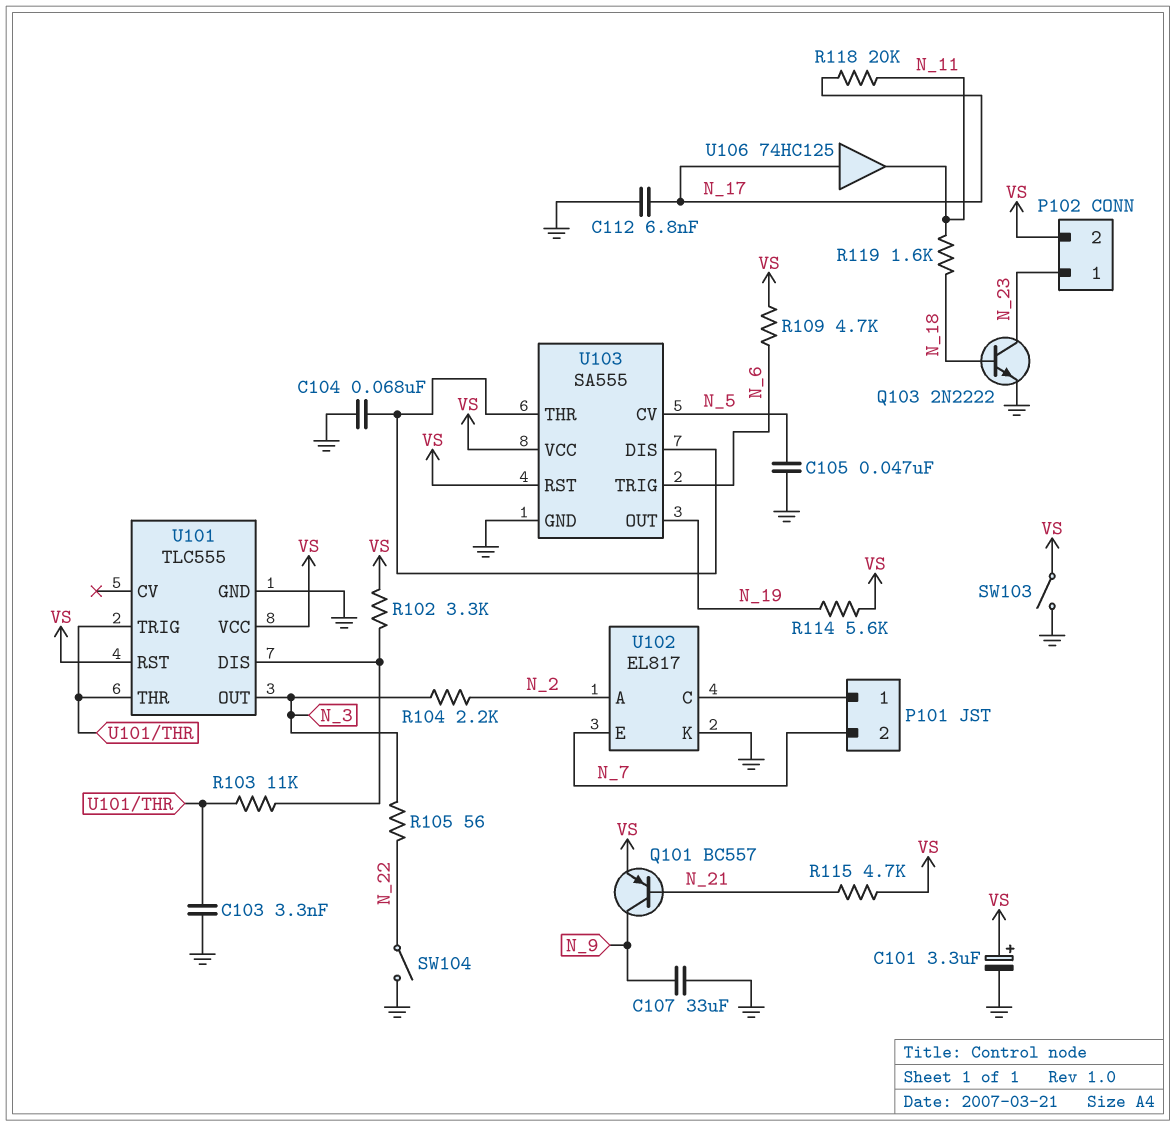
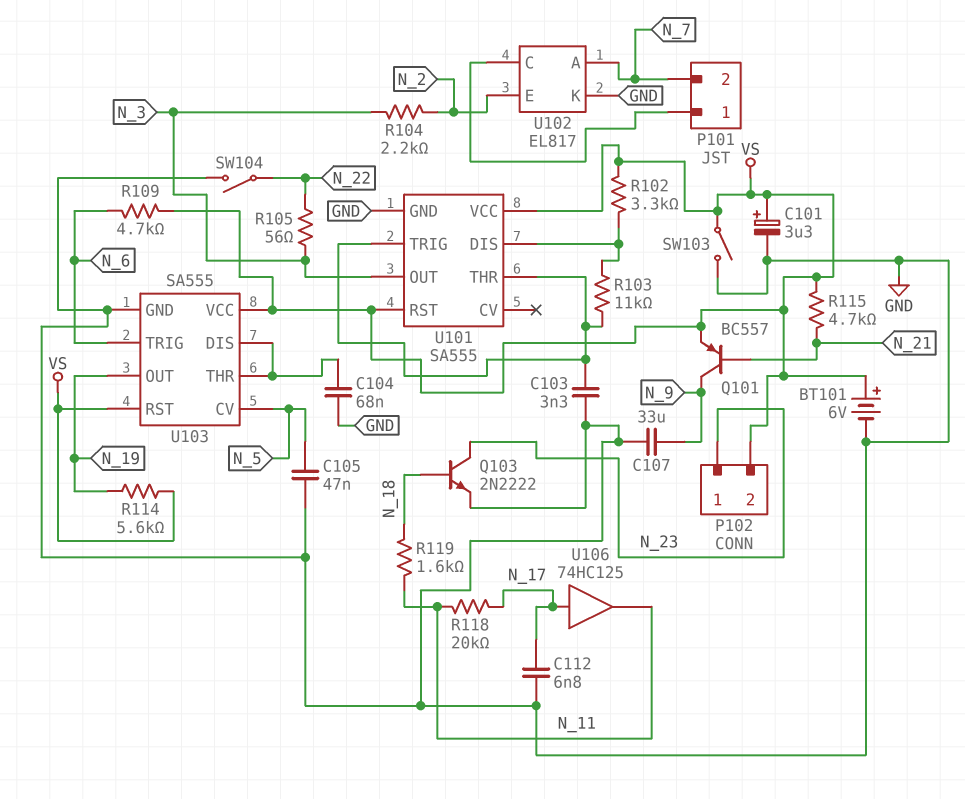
BT101: none -> 6V (plus VS, minus GND)
U101: TLC555 -> SA555
U102 pin A: N_2 -> N_7
U102 pin E: N_7 -> N_2

